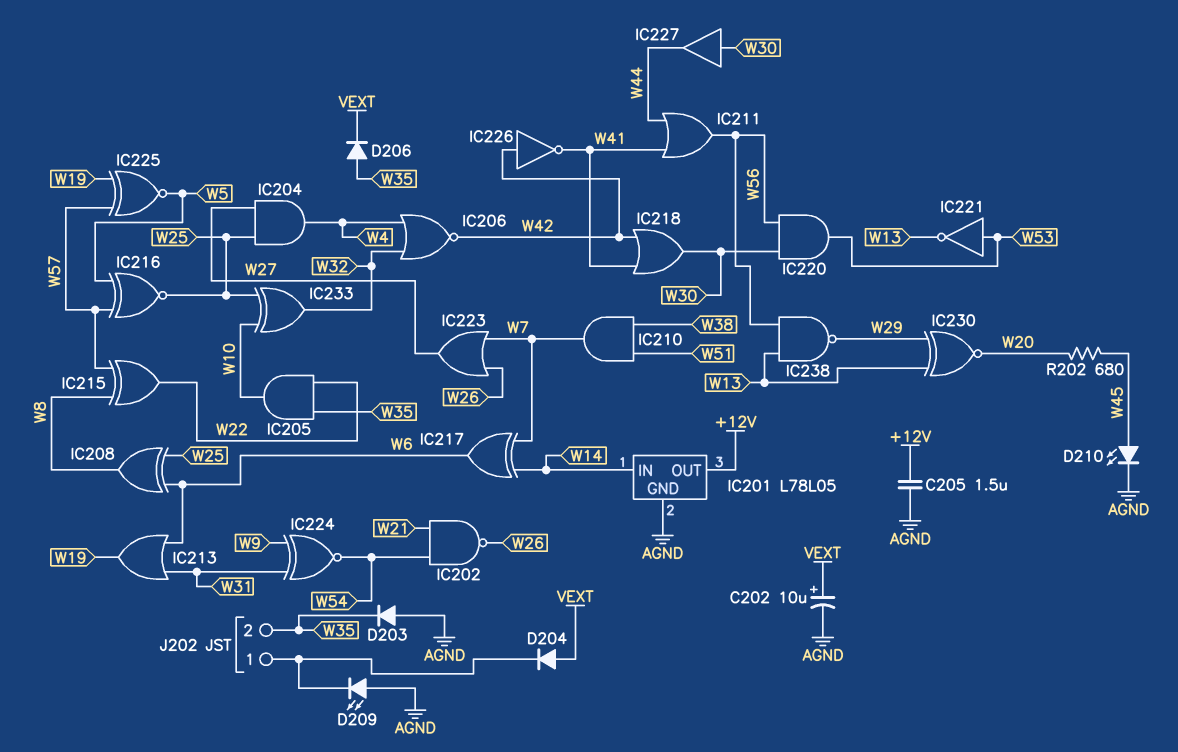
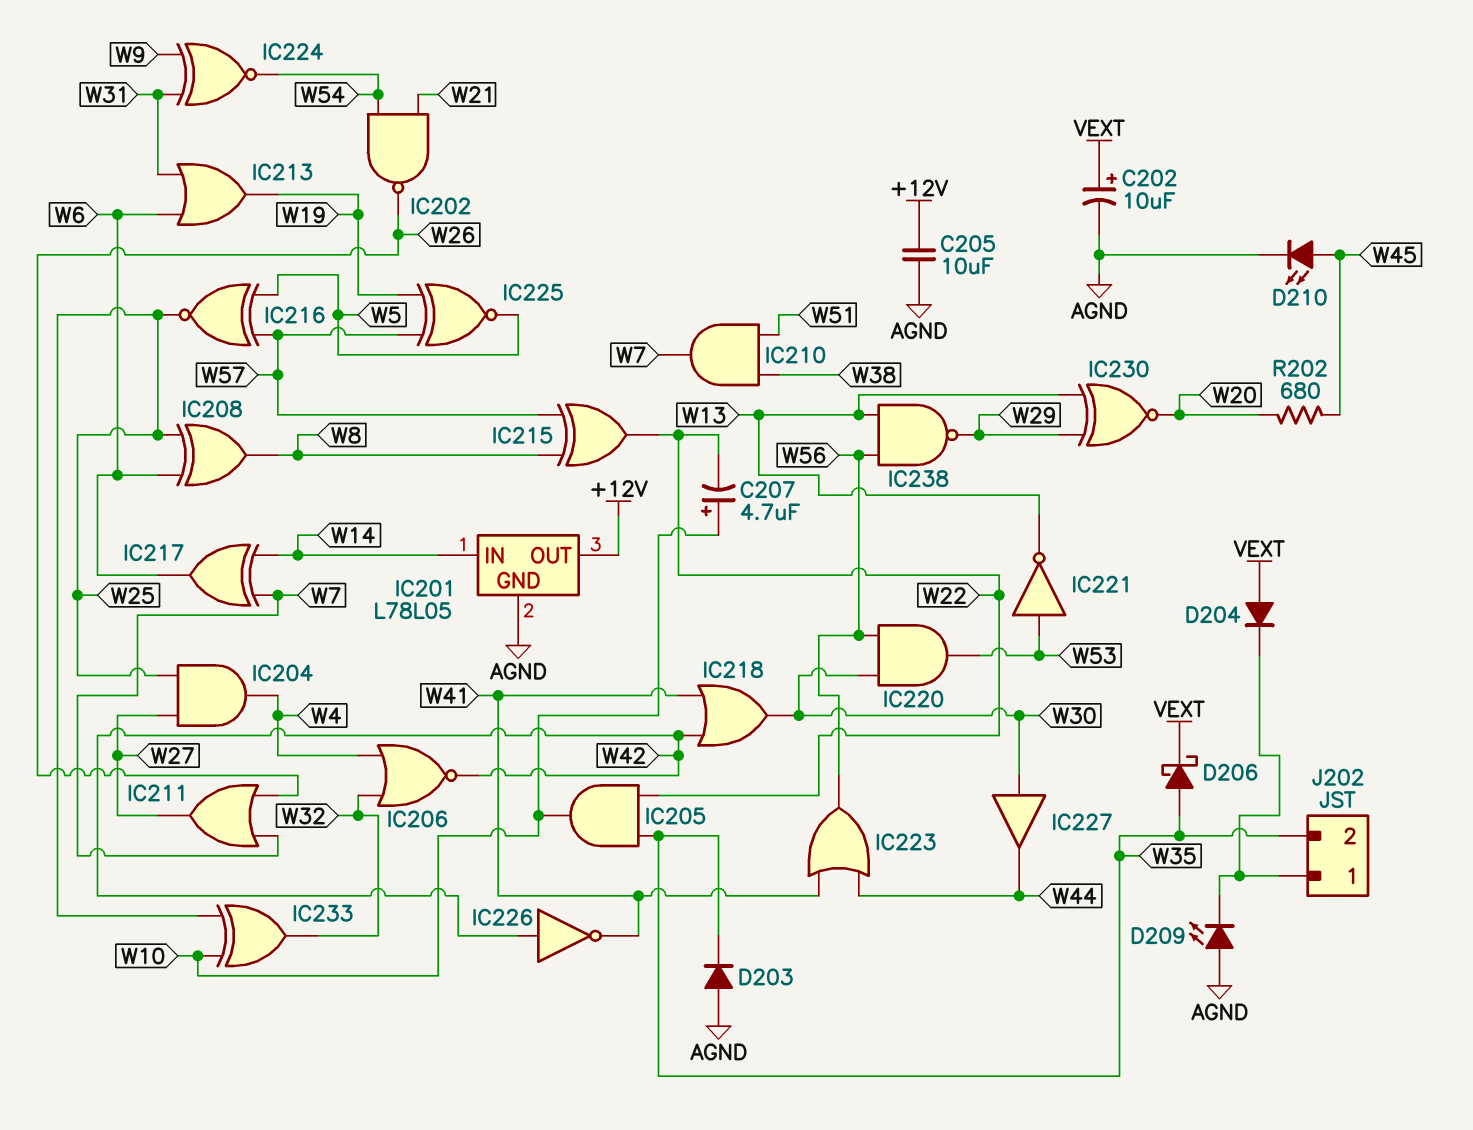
C205: 1.5uF (+12V, AGND) -> 10uF (+12V, AGND)
C207: none -> 4.7uF (plus W10, minus W22)
D206: diode (A W35, K VEXT) -> schottky (A W35, K VEXT)
IC211: OR (in W41, in W44, out W56) -> OR (in W7, in W26, out W27)
IC223: OR (in W7, in W26, out W27) -> OR (in W41, in W44, out W56)

